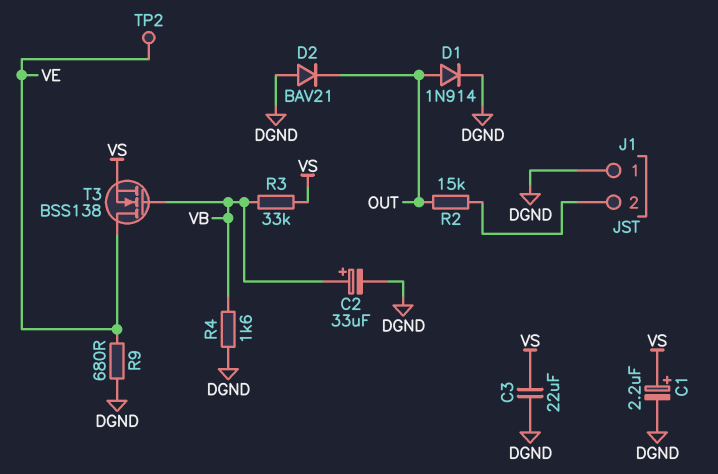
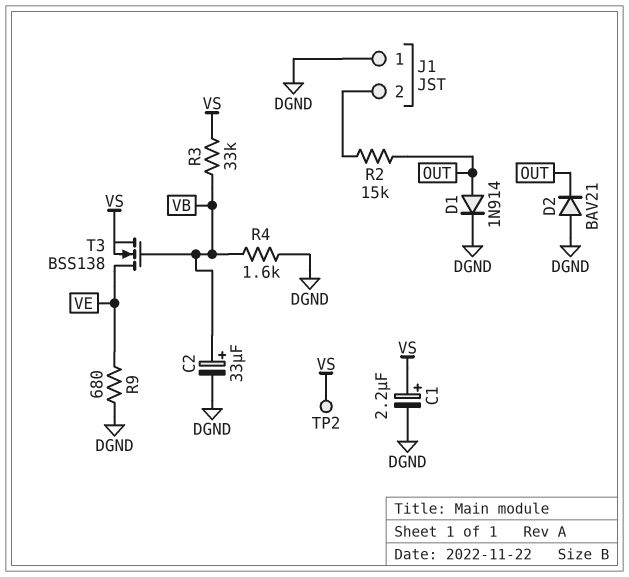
C3: 22uF (DGND, VS) -> none
TP2: test point (VE) -> test point (VS)

